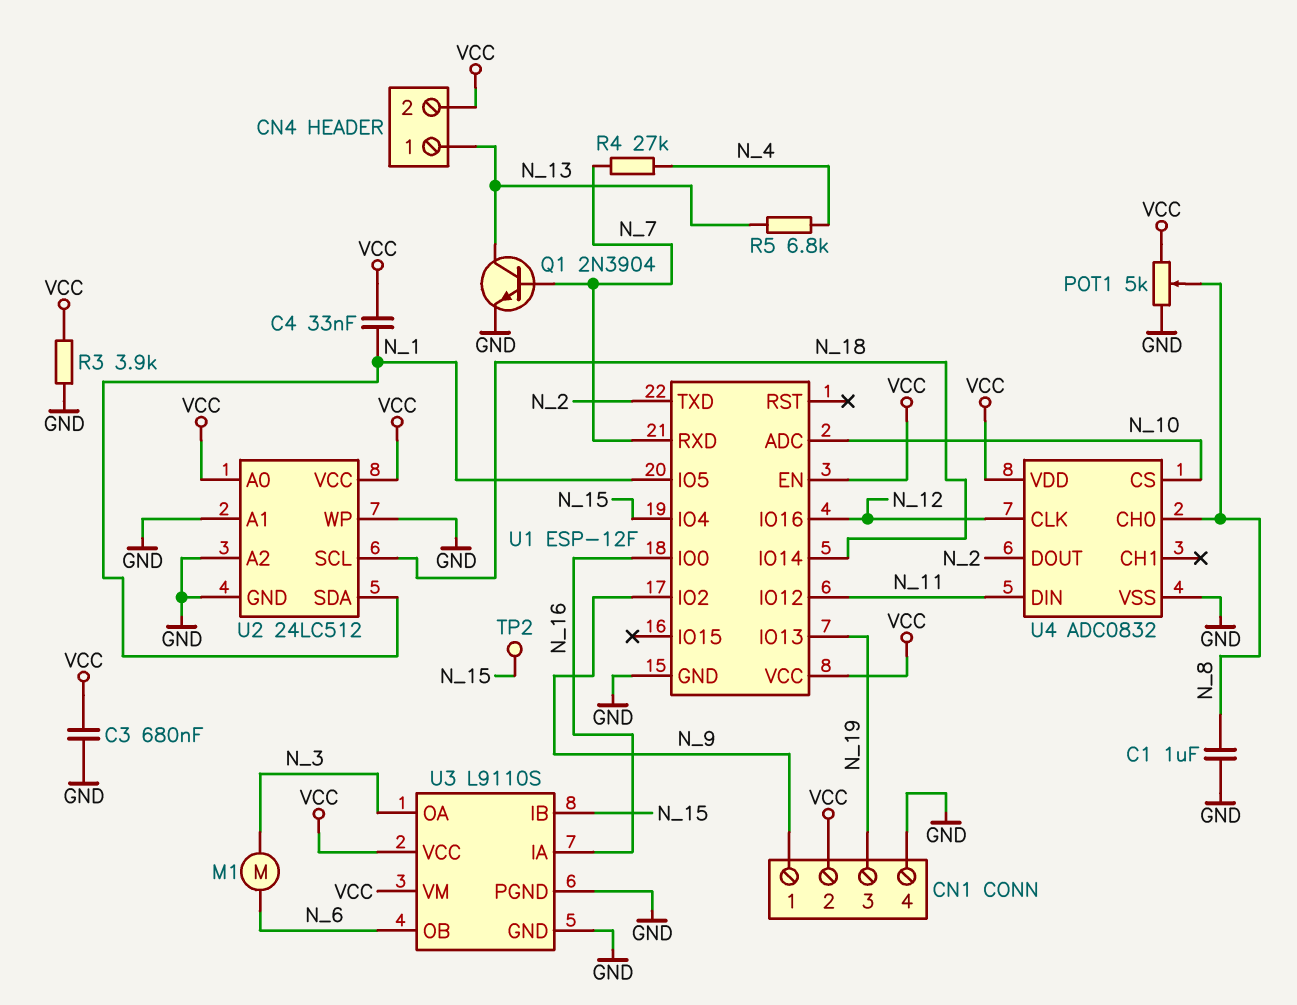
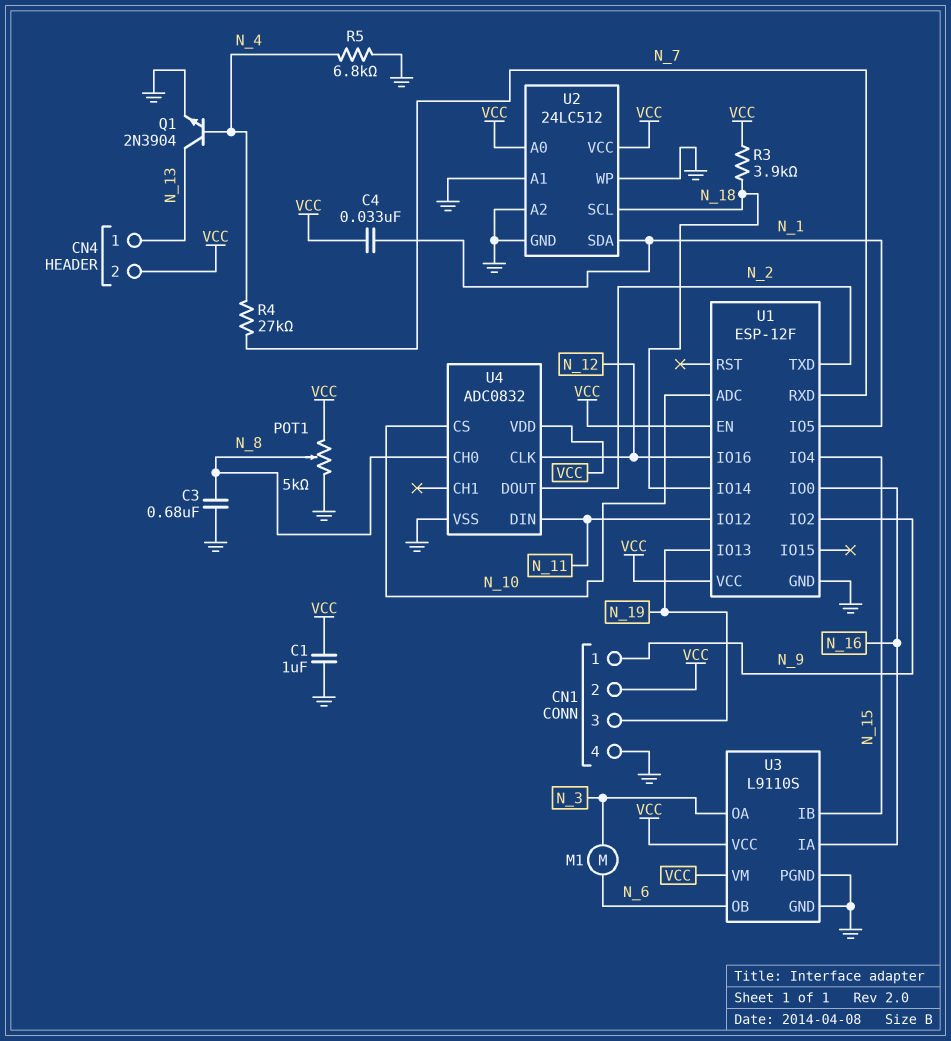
C1: 1uF (GND, N_8) -> 1uF (GND, VCC)
C3: 680nF (GND, VCC) -> 680nF (GND, N_8)
Q1: NPN 2N3904 (B N_7, C N_13, E GND) -> NPN 2N3904 (B N_4, C N_13, E GND)
R3: 3.9k (GND, VCC) -> 3.9k (N_18, VCC)
R5: 6.8k (N_4, N_13) -> 6.8k (GND, N_4)
TP2: test point (N_15) -> none

